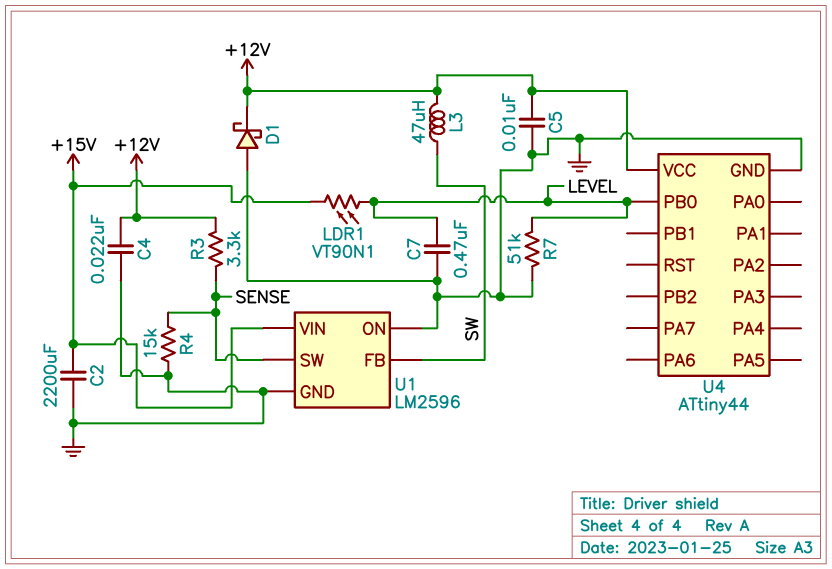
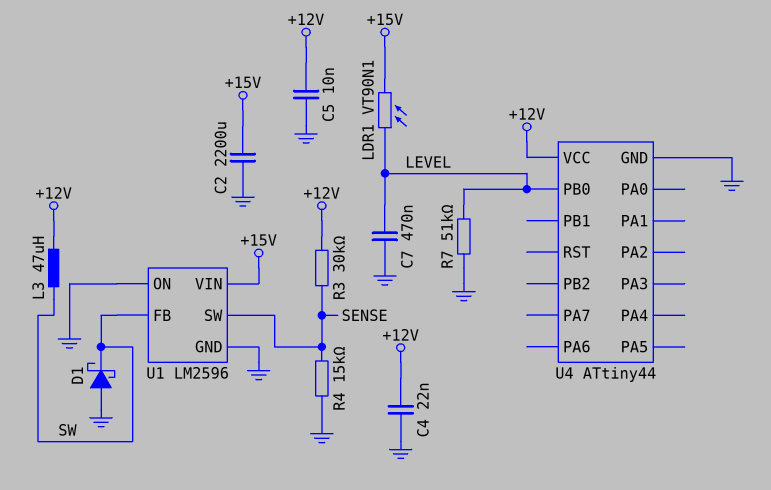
D1: schottky (A GND, K +12V) -> schottky (A GND, K SW)
R3: 3.3k (+12V, SENSE) -> 30k (+12V, SENSE)

